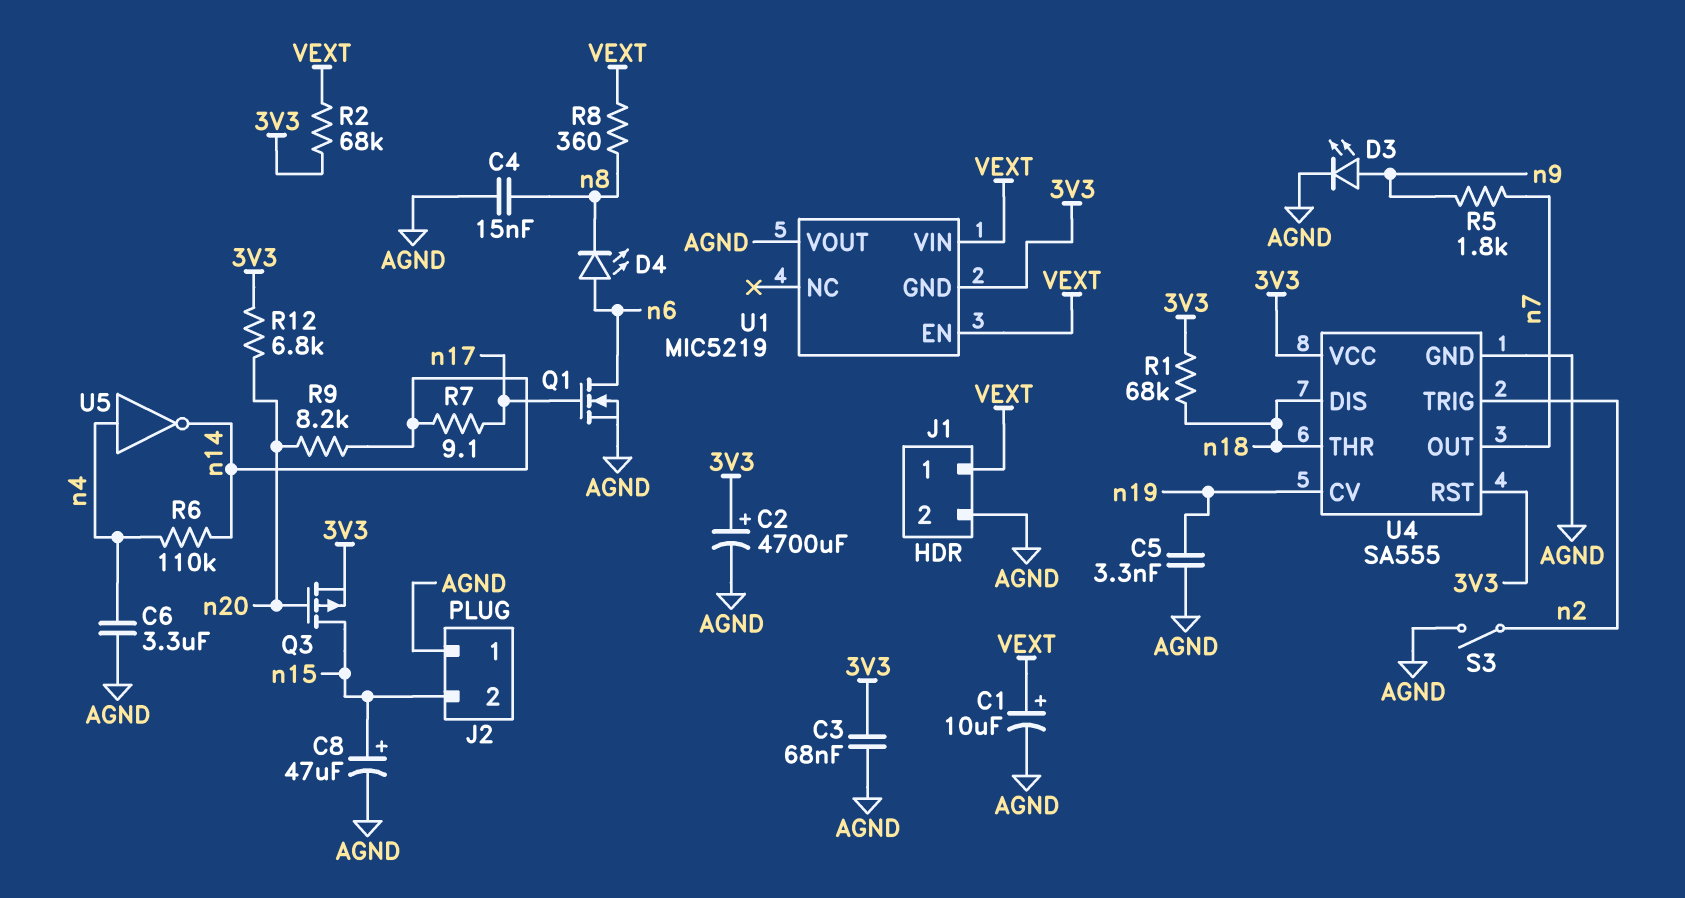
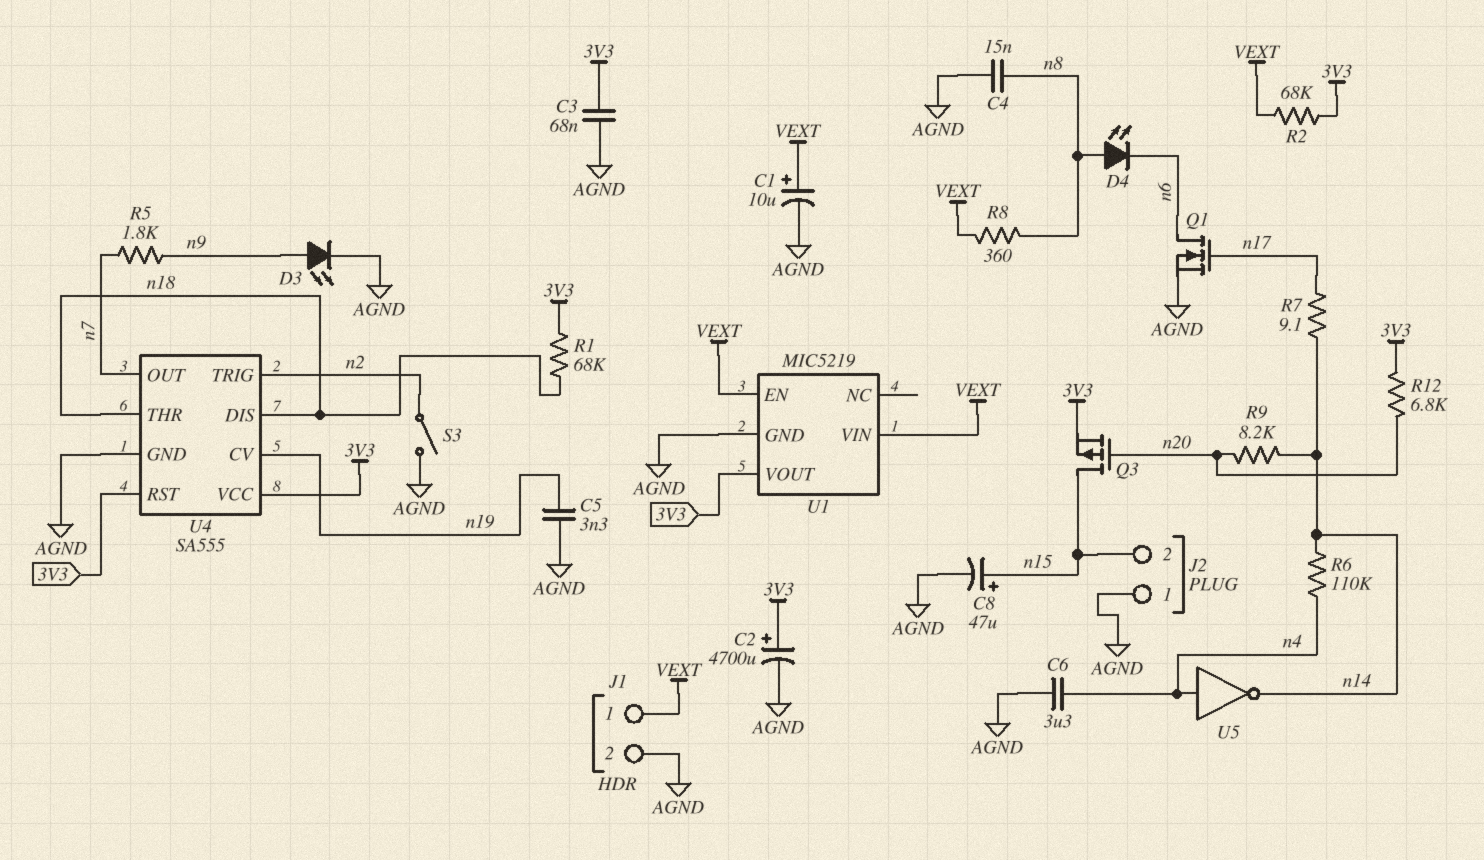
D4: LED (A n6, K n8) -> LED (A n8, K n6)
U1 pin GND: 3V3 -> AGND
U1 pin VOUT: AGND -> 3V3

